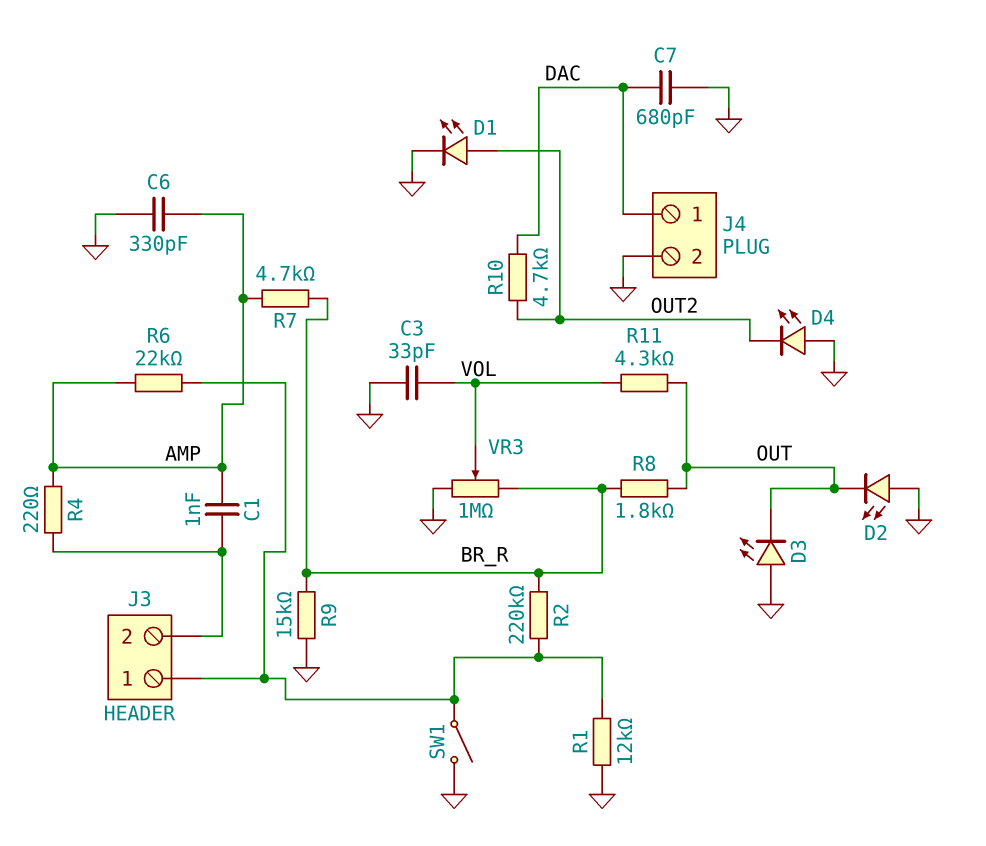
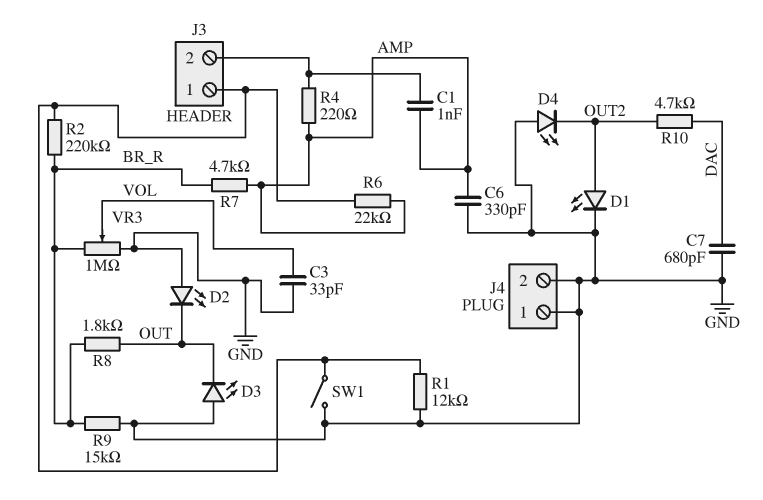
J4 pin 1: DAC -> GND
R11: 4.3k (OUT, VOL) -> none

